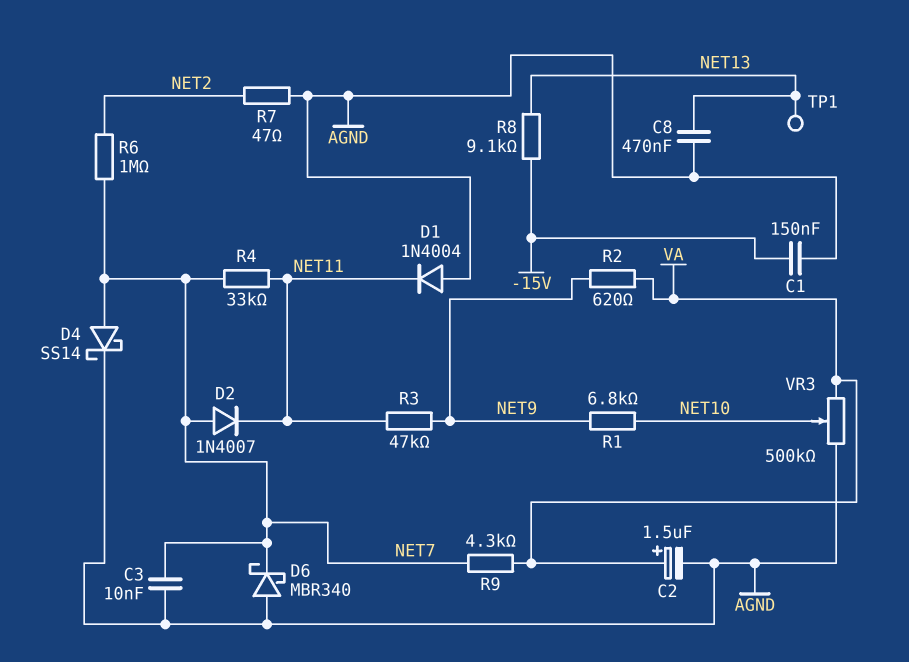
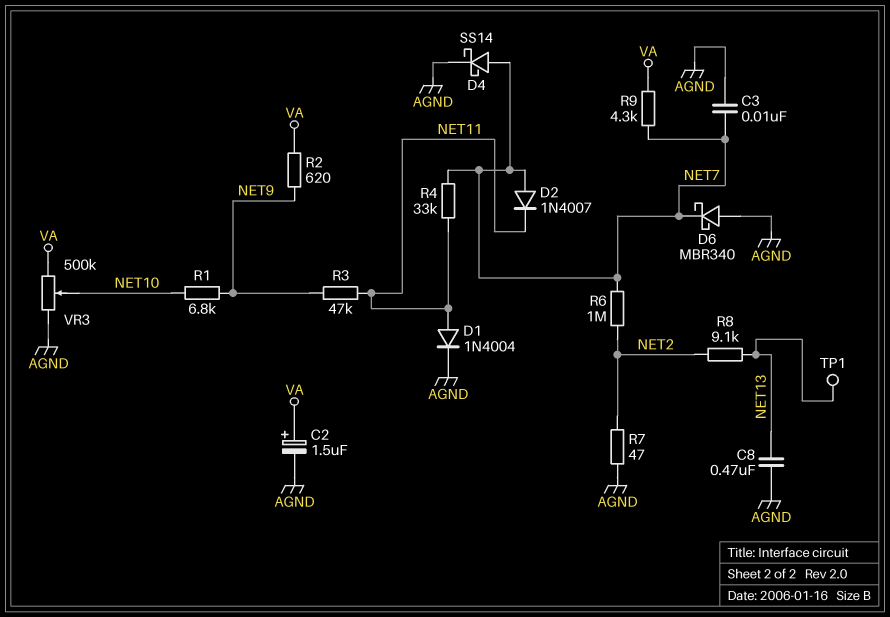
C1: 150nF (-15V, AGND) -> none
D1: diode 1N4004 (A AGND, K NET11) -> diode 1N4004 (A NET11, K AGND)
R8: 9.1k (-15V, NET13) -> 9.1k (NET2, NET13)

